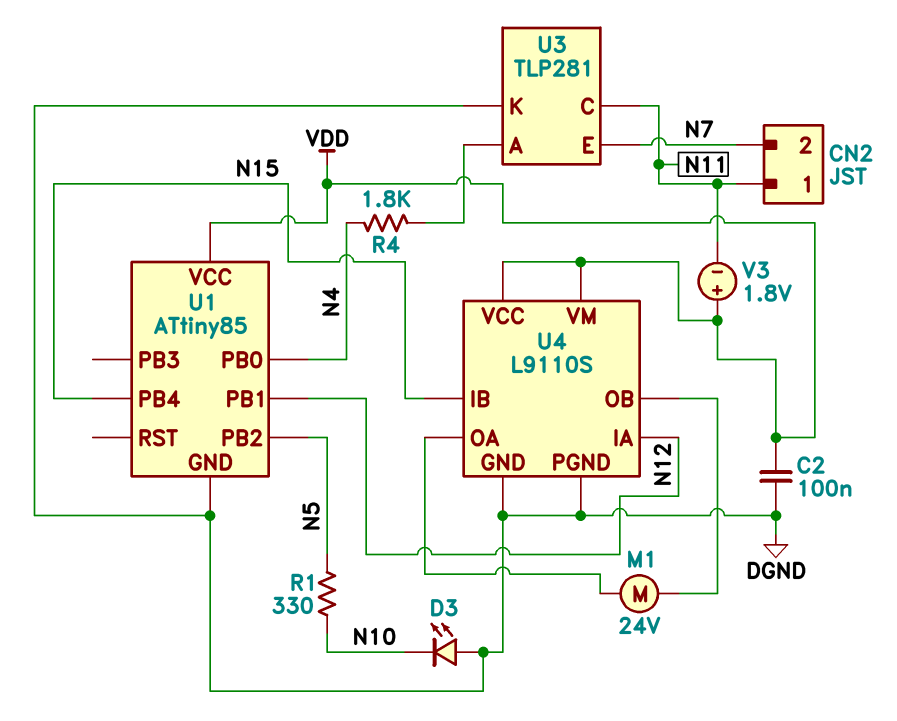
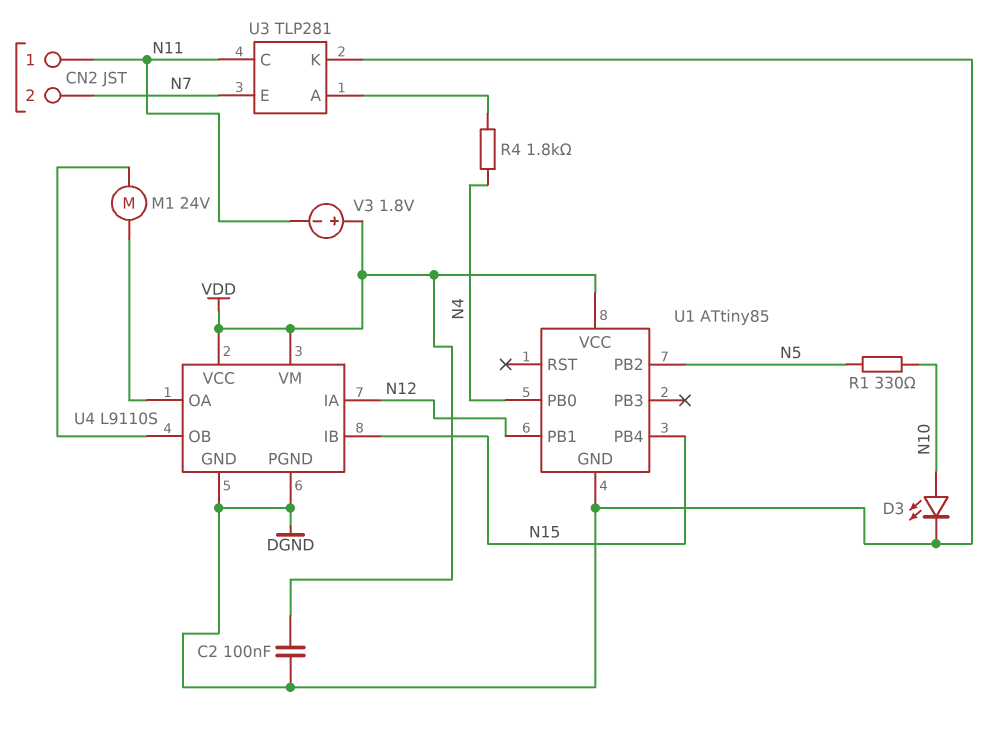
D3: LED (A DGND, K N10) -> LED (A N10, K DGND)

